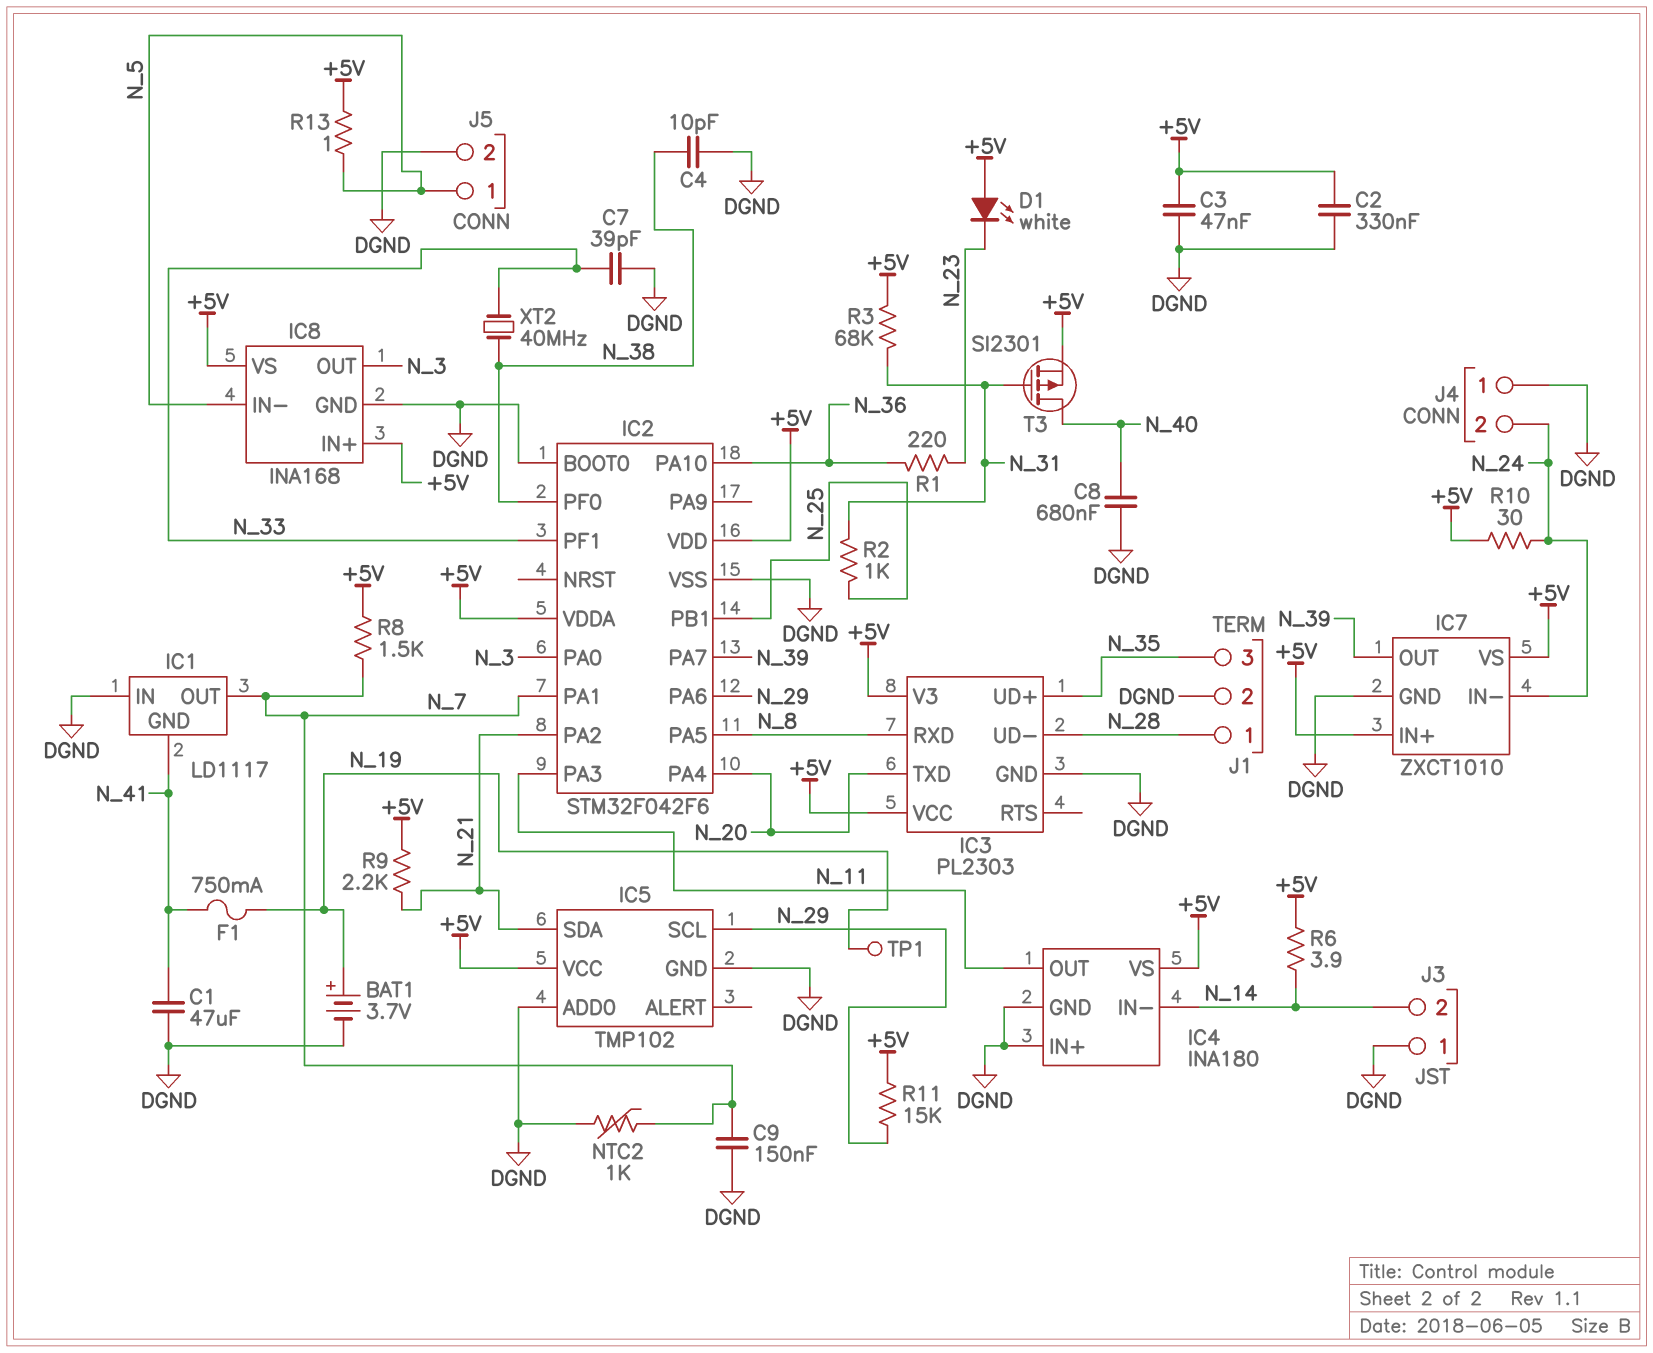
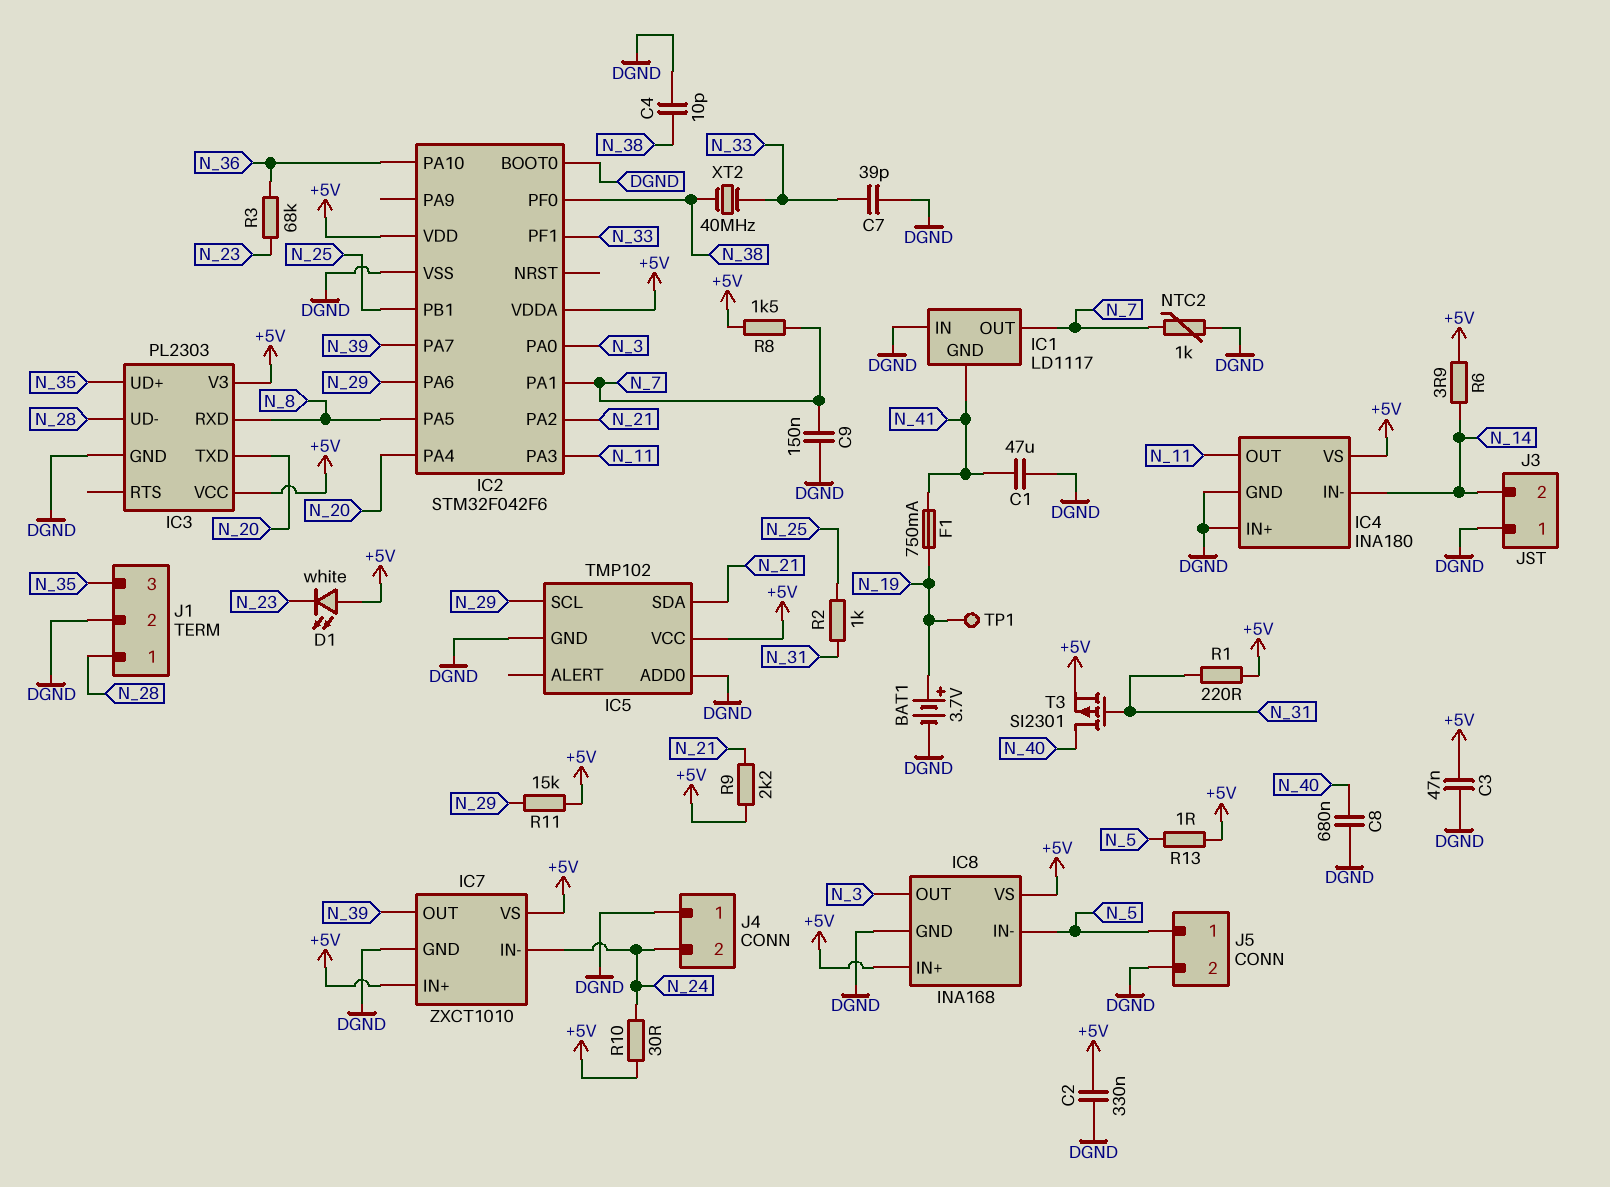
R1: 220 (N_23, N_36) -> 220 (+5V, N_31)
R3: 68k (+5V, N_31) -> 68k (N_23, N_36)

